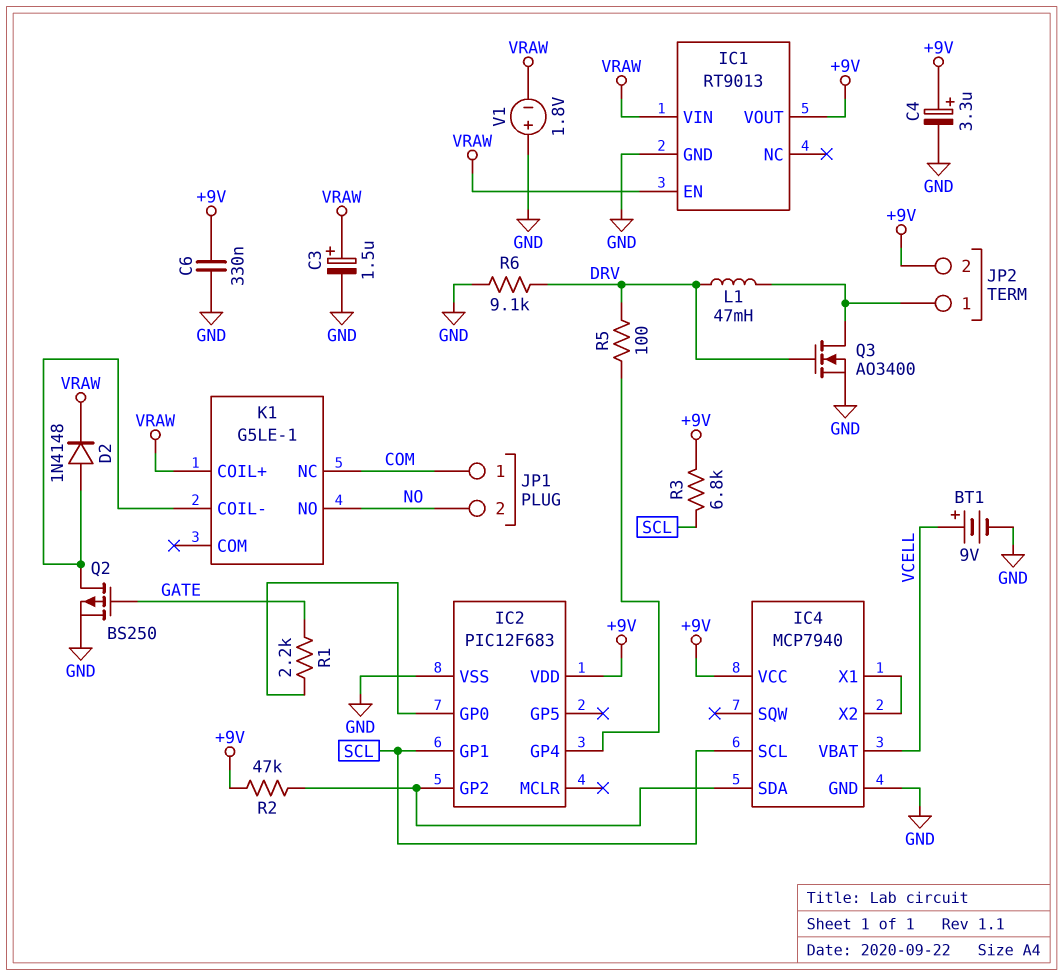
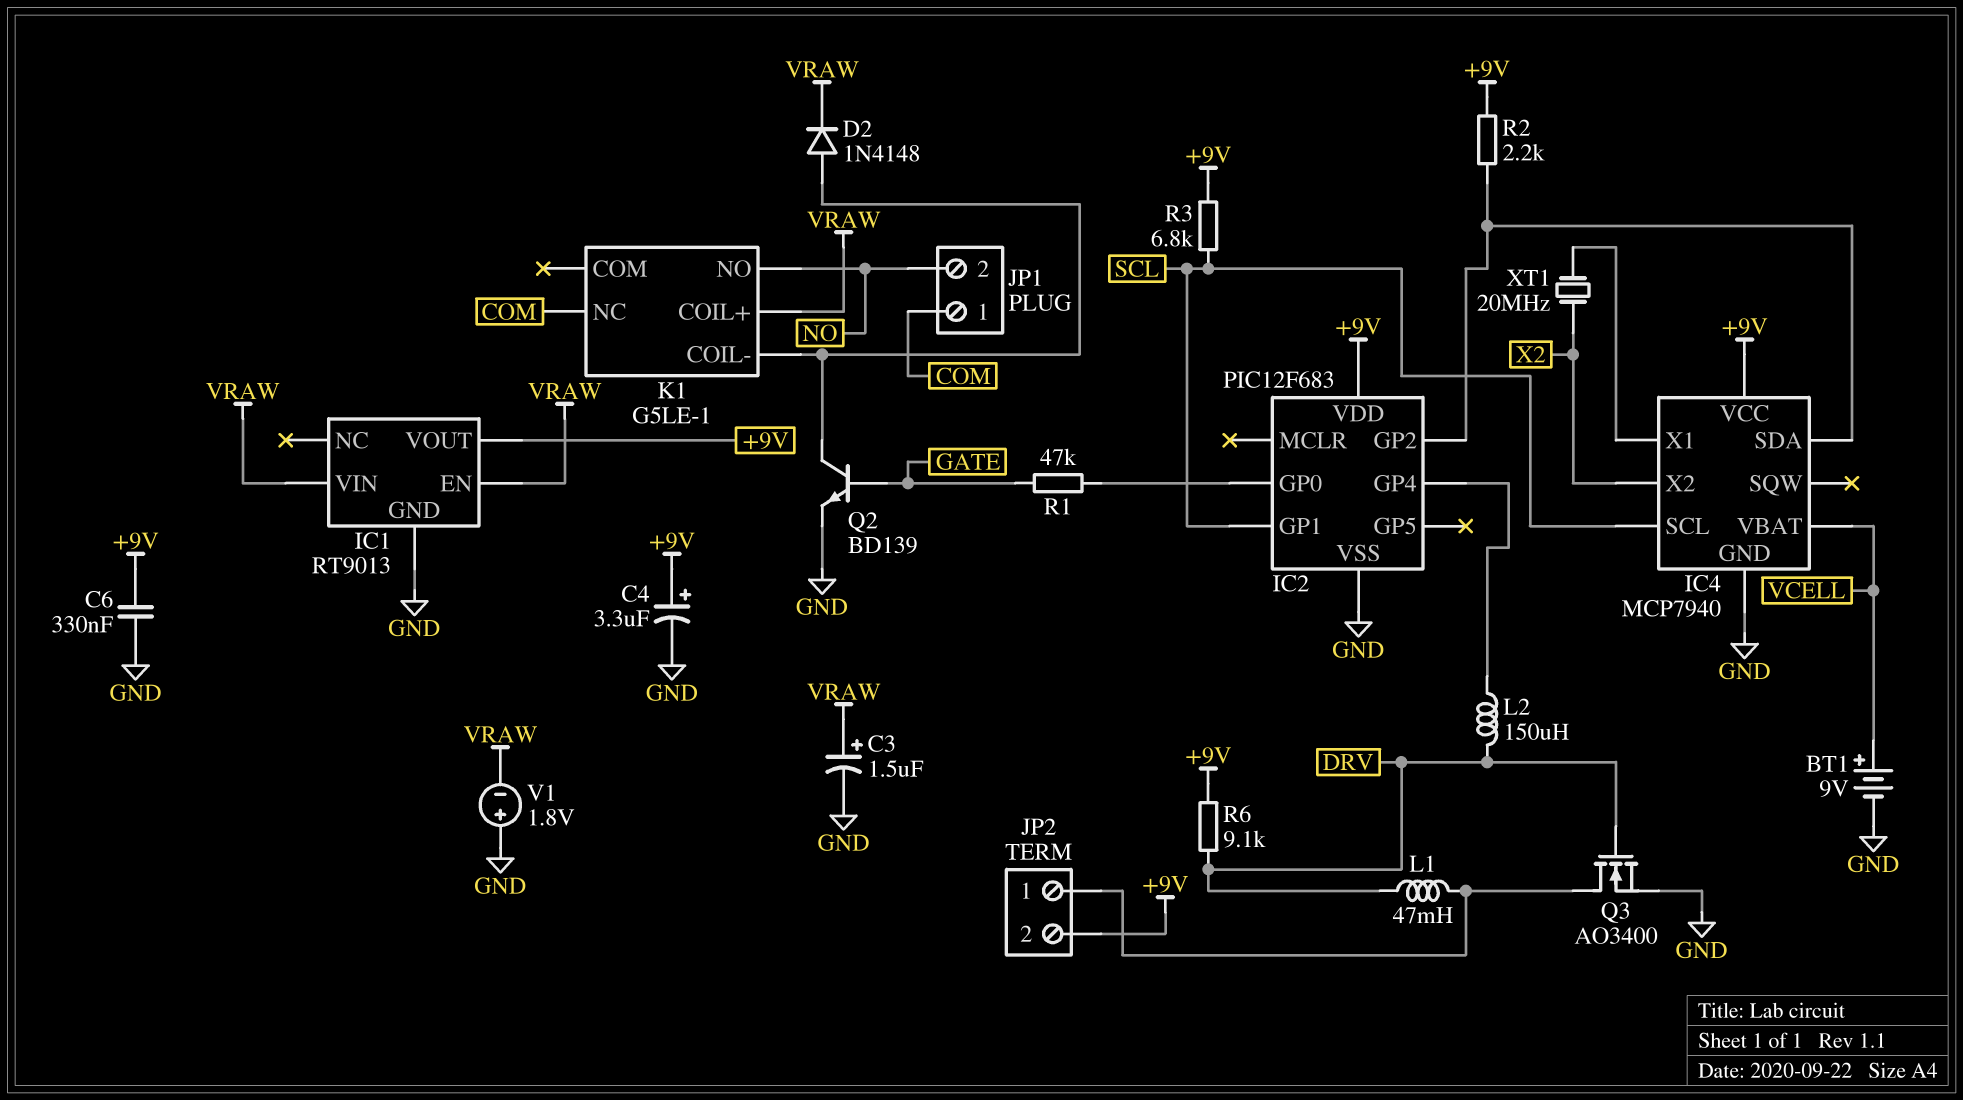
IC4 pin X2: IC4/X1 -> X2
L2: none -> 150uH (DRV, IC2/GP4)
Q2: PMOS BS250 (G GATE, D K1/COIL-, S GND) -> NPN BD139 (B GATE, C K1/COIL-, E GND)
R1: 2.2k (GATE, IC2/GP0) -> 47k (GATE, IC2/GP0)
R2: 47k (+9V, IC2/GP2) -> 2.2k (+9V, IC2/GP2)
R5: 100 (DRV, IC2/GP4) -> none
R6: 9.1k (DRV, GND) -> 9.1k (+9V, DRV)
XT1: none -> 20MHz (IC4/X1, X2)

